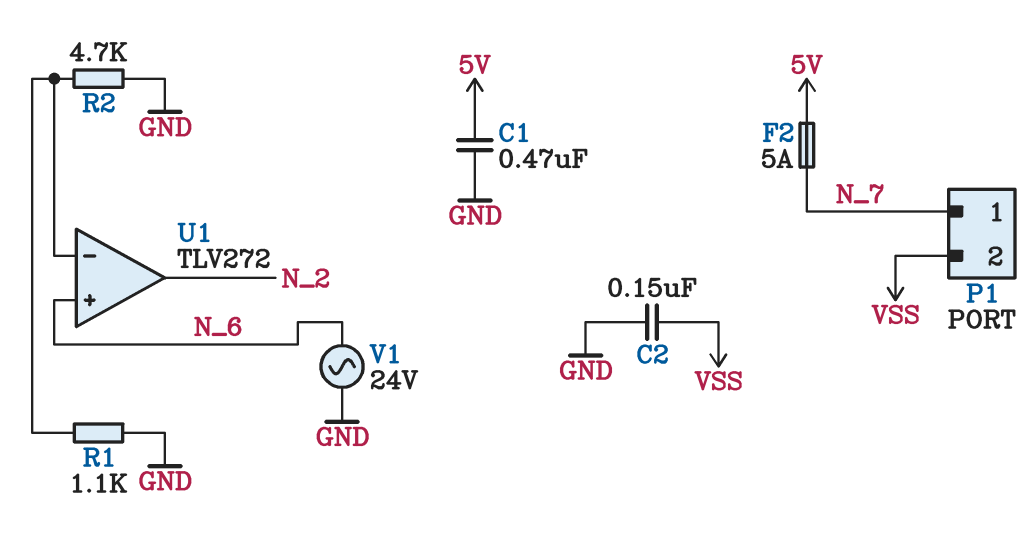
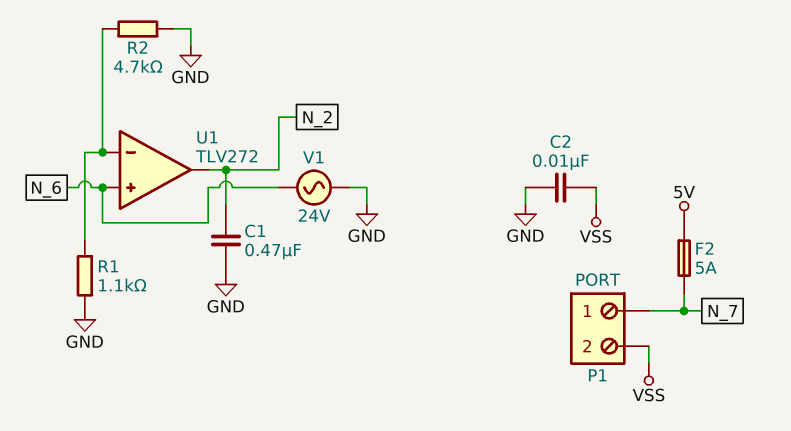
C1: 470nF (5V, GND) -> 470nF (GND, N_2)
C2: 150nF (GND, VSS) -> 10nF (GND, VSS)

